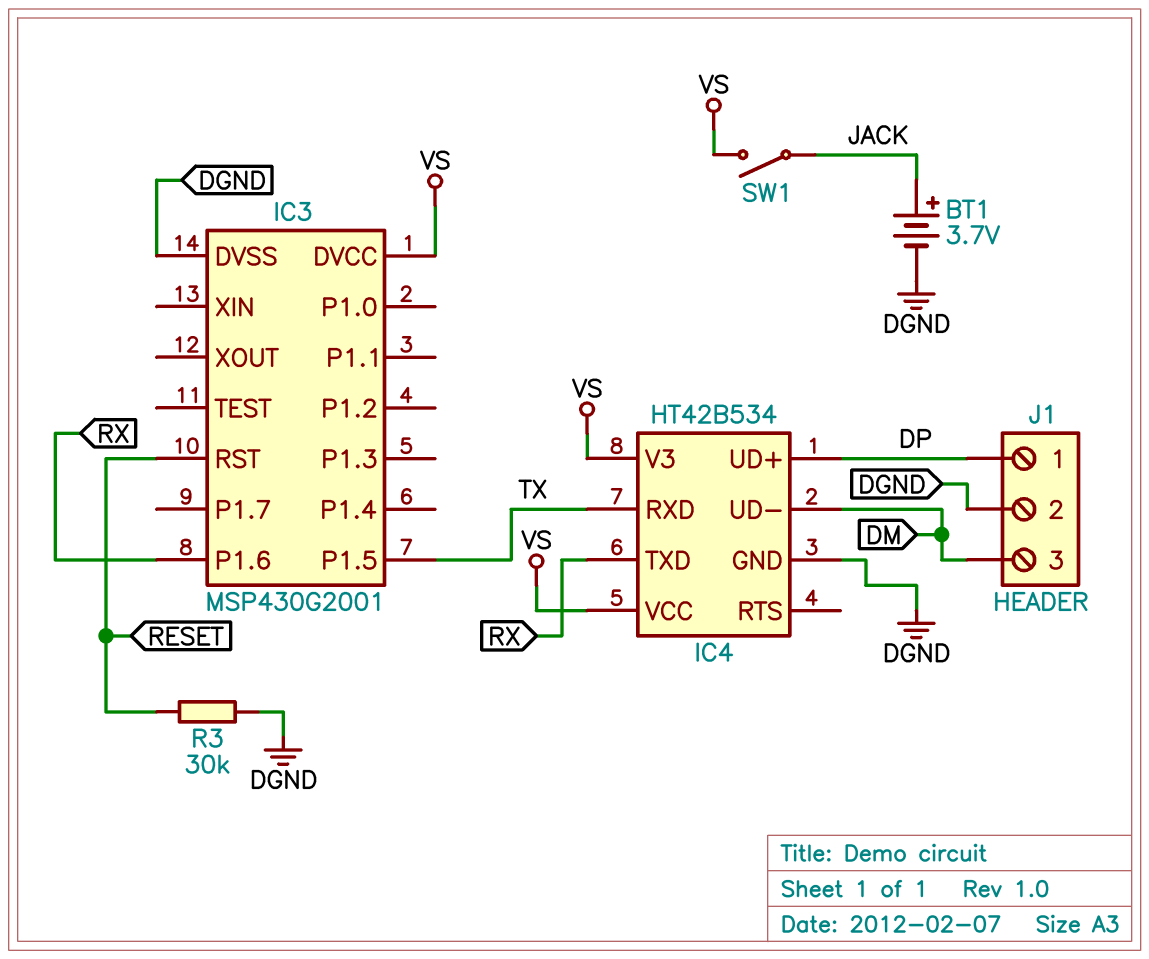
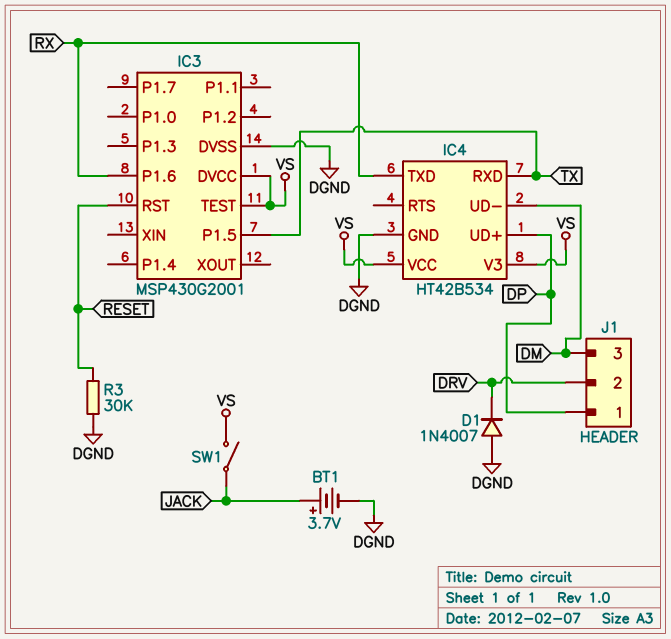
D1: none -> diode 1N4007 (A DGND, K DRV)
IC3 pin TEST: none -> VS
J1 pin 2: DGND -> DRV

